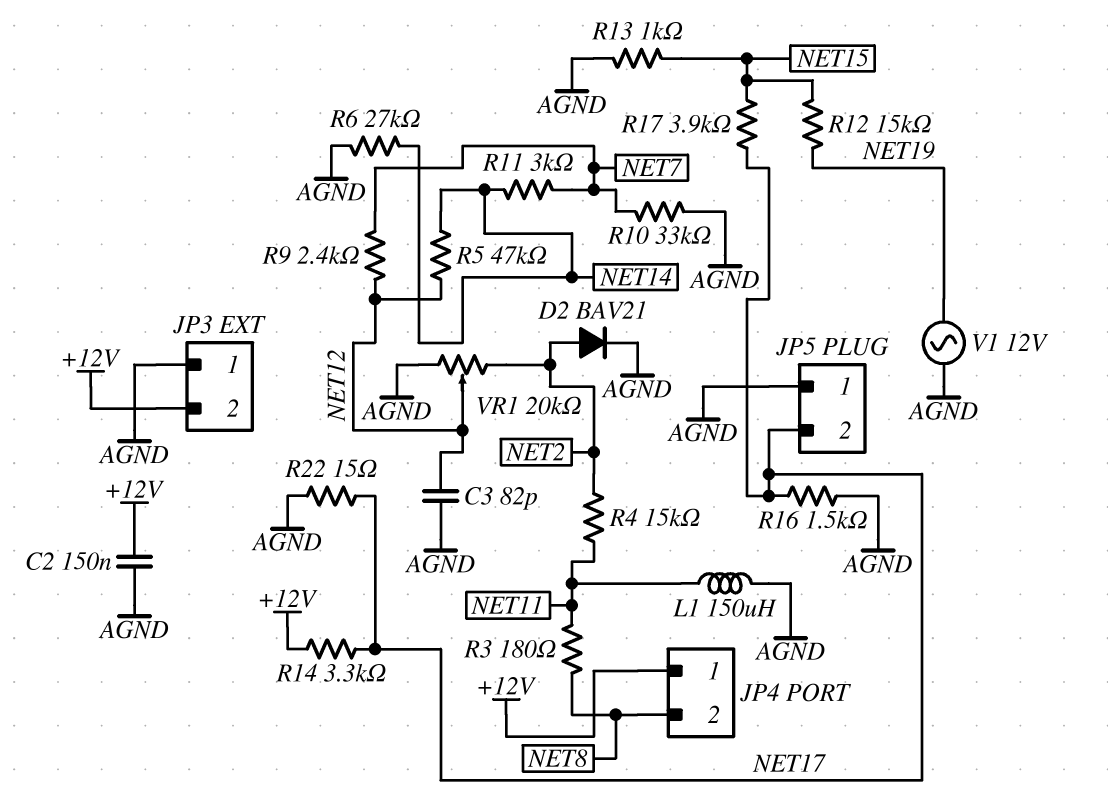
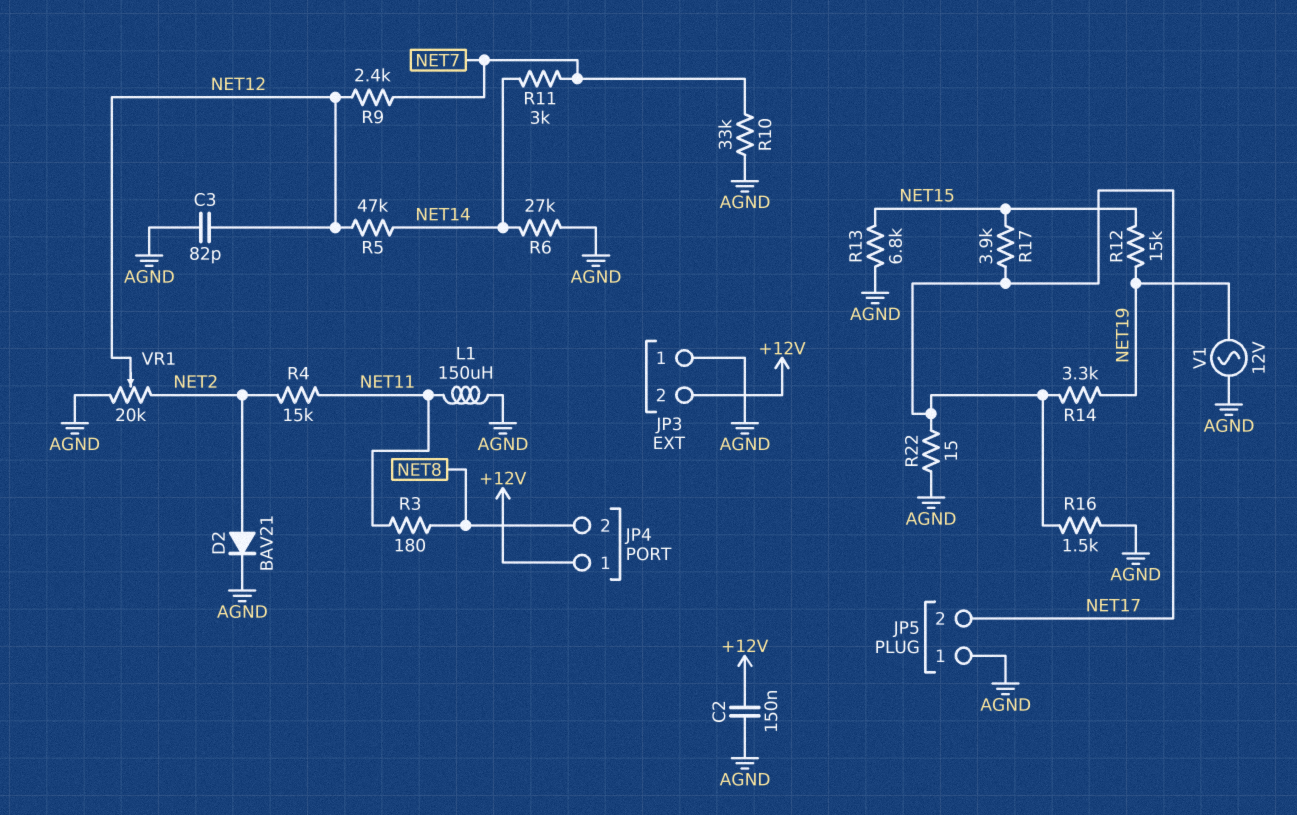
R13: 1k (AGND, NET15) -> 6.8k (AGND, NET15)
R14: 3.3k (+12V, NET17) -> 3.3k (NET17, NET19)

